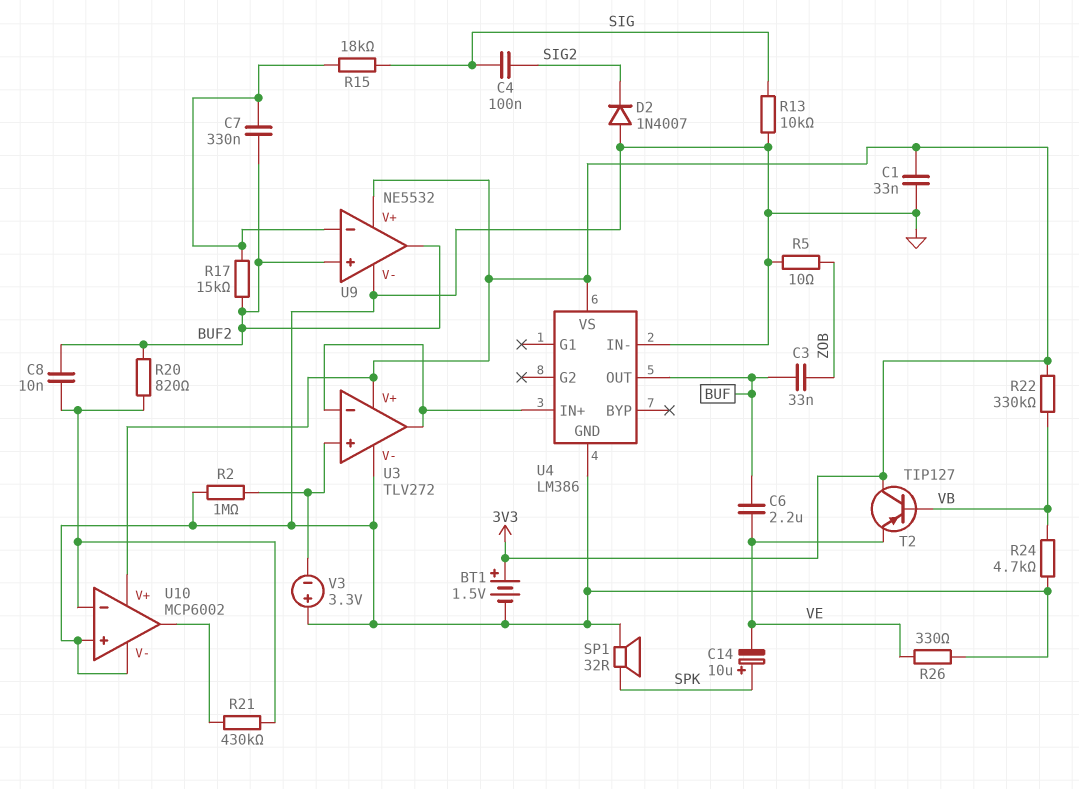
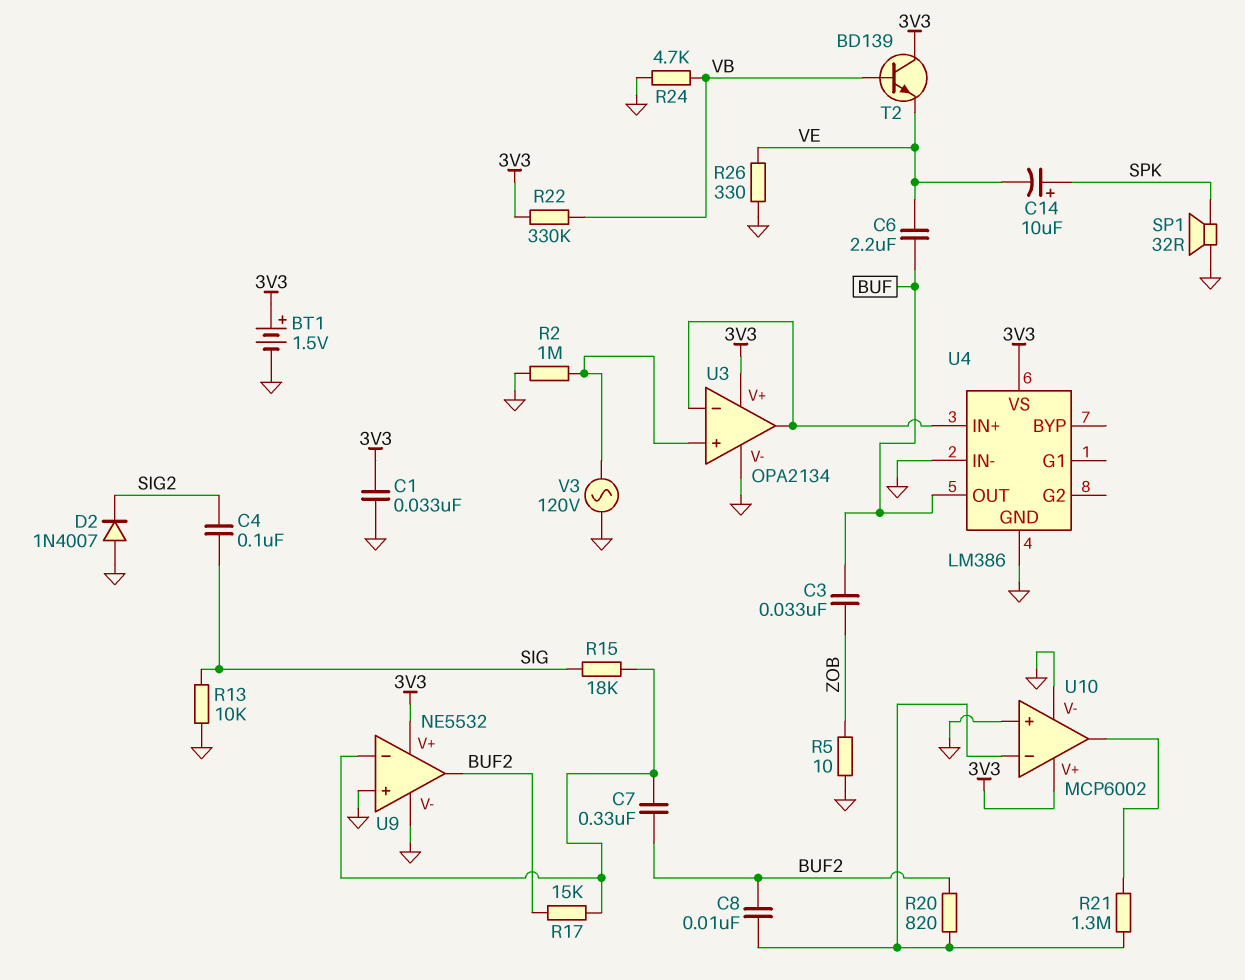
R21: 430k (U10/in-, U10/out) -> 1.3M (U10/in-, U10/out)
T2: PNP TIP127 (B VB, C 3V3, E VE) -> NPN BD139 (B VB, C 3V3, E VE)
U3: TLV272 -> OPA2134
U9 pin in+: BUF2 -> GND
V3: 3.3V (plus GND, minus U3/in+) -> AC 120V (GND, U3/in+)

